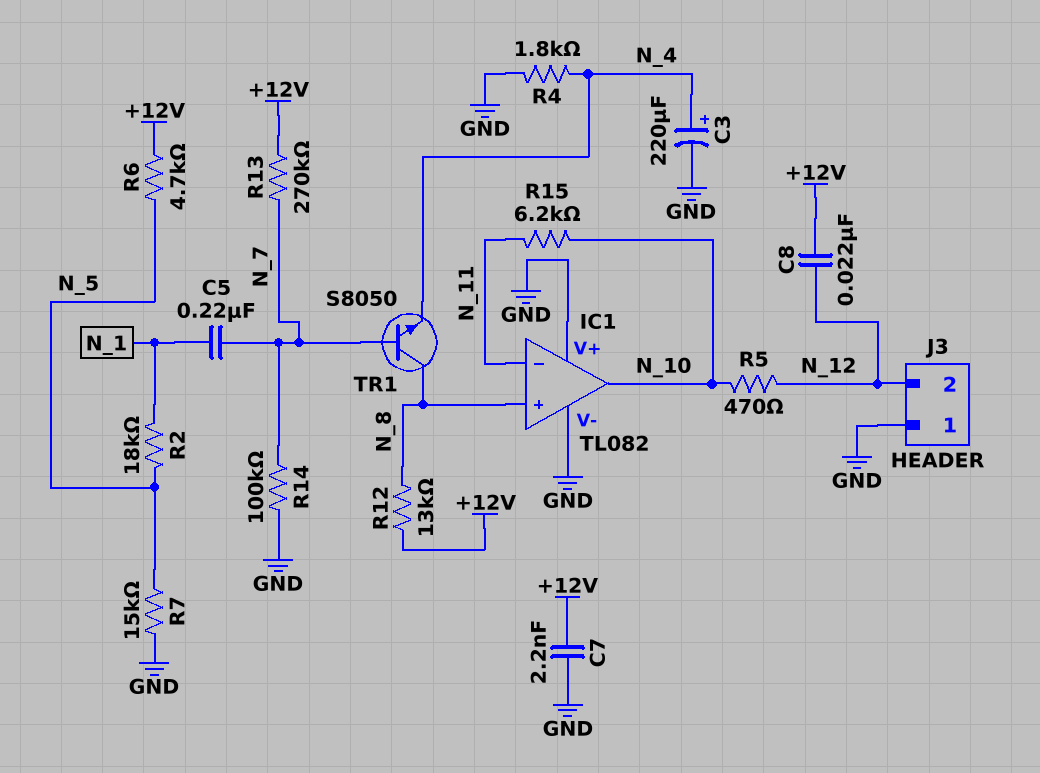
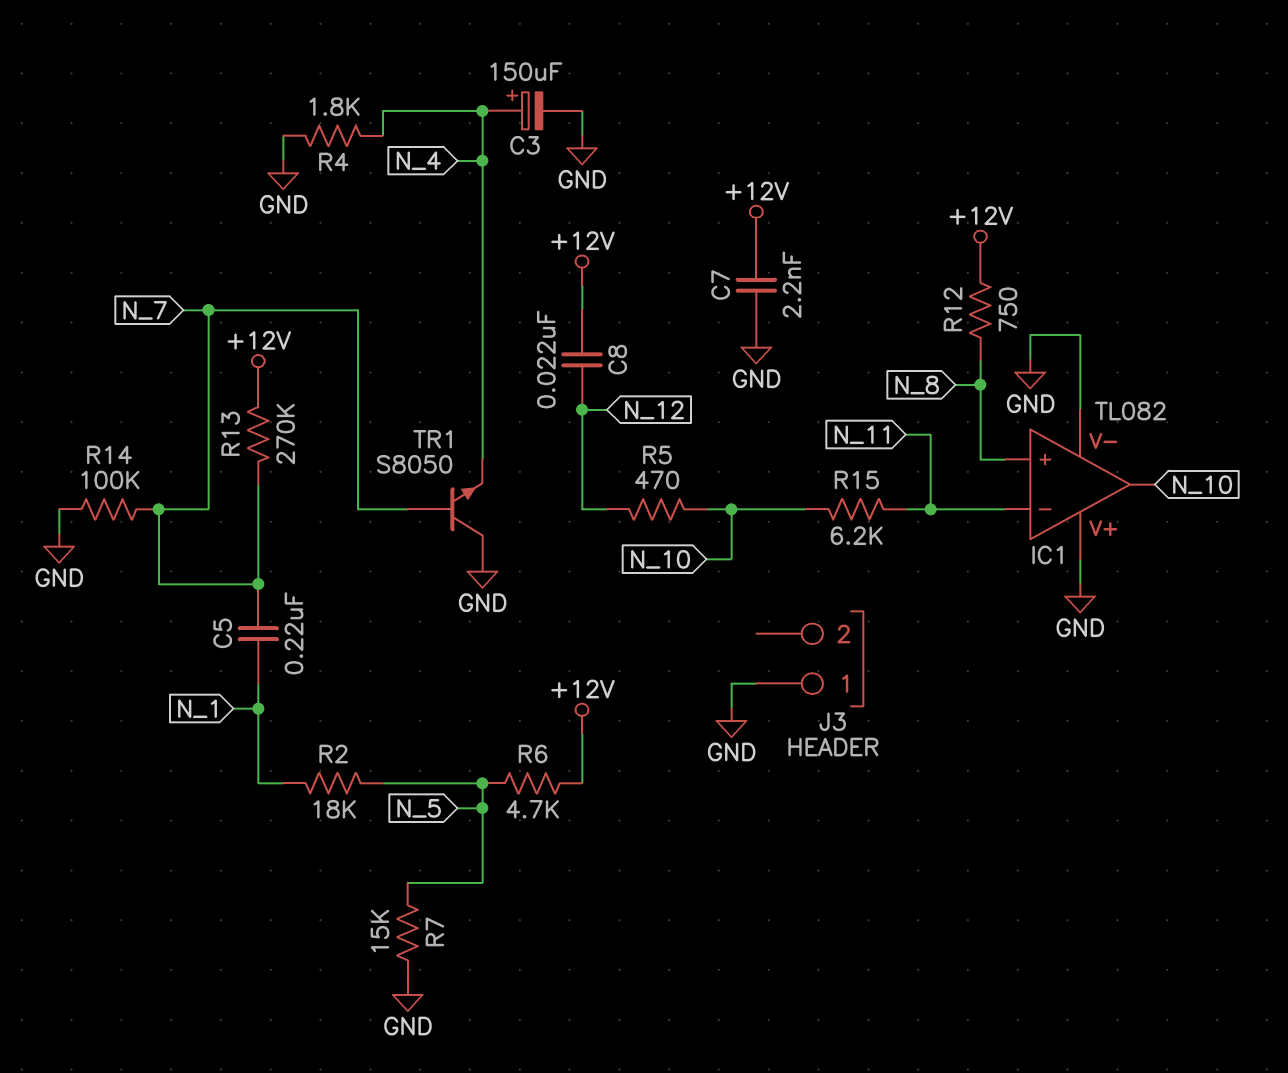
C3: 220uF (plus N_4, minus GND) -> 150uF (plus N_4, minus GND)
J3 pin 2: N_12 -> none
R12: 13k (+12V, N_8) -> 750 (+12V, N_8)
TR1: NPN S8050 (B N_7, C N_8, E N_4) -> NPN S8050 (B N_7, C GND, E N_4)

